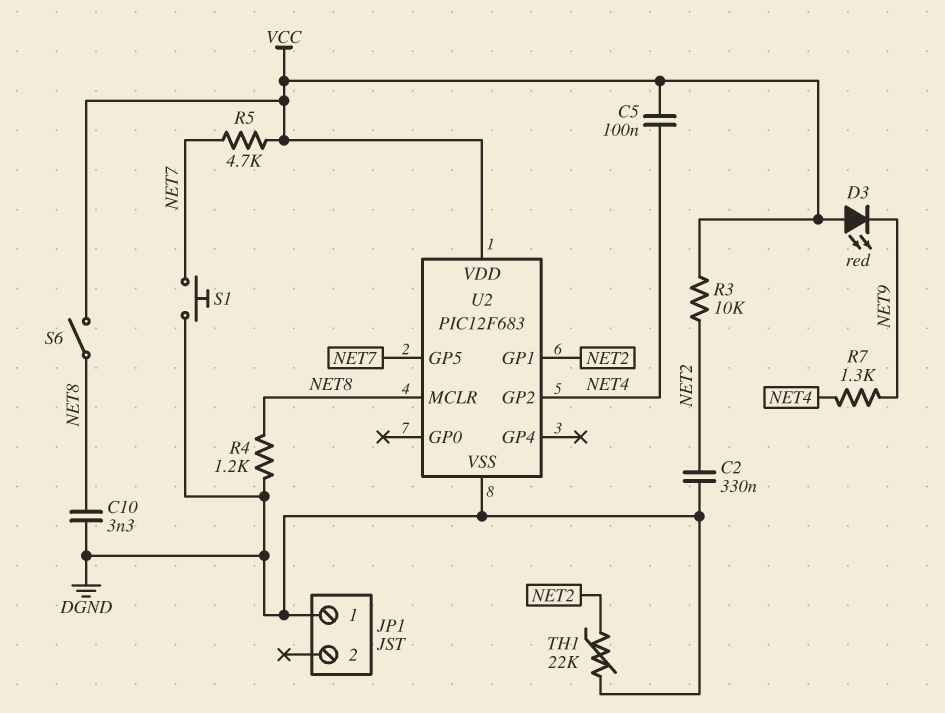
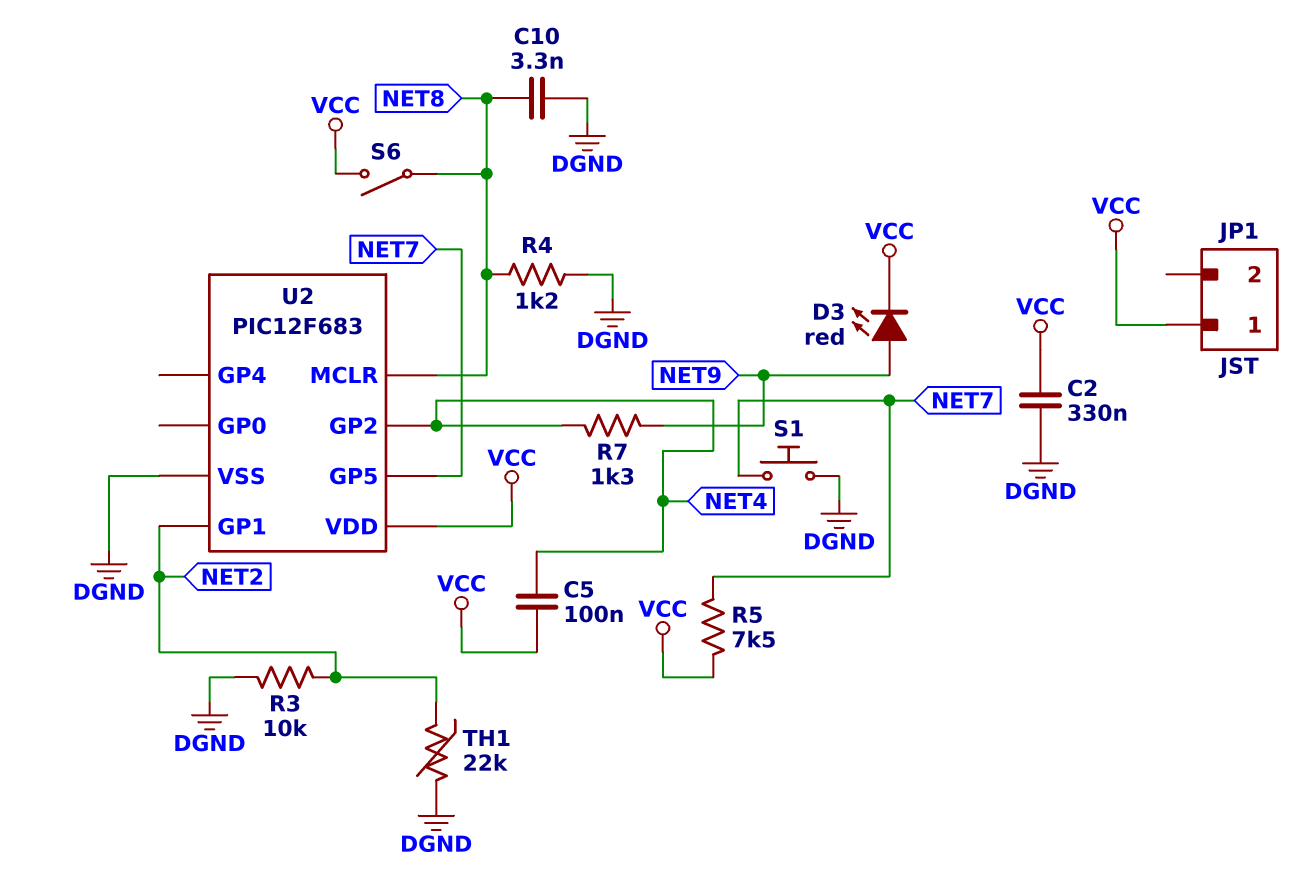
C2: 330nF (DGND, NET2) -> 330nF (DGND, VCC)
D3: LED red (A VCC, K NET9) -> LED red (A NET9, K VCC)
JP1 pin 1: DGND -> VCC
R3: 10k (NET2, VCC) -> 10k (DGND, NET2)
R5: 4.7k (NET7, VCC) -> 7.5k (NET7, VCC)

